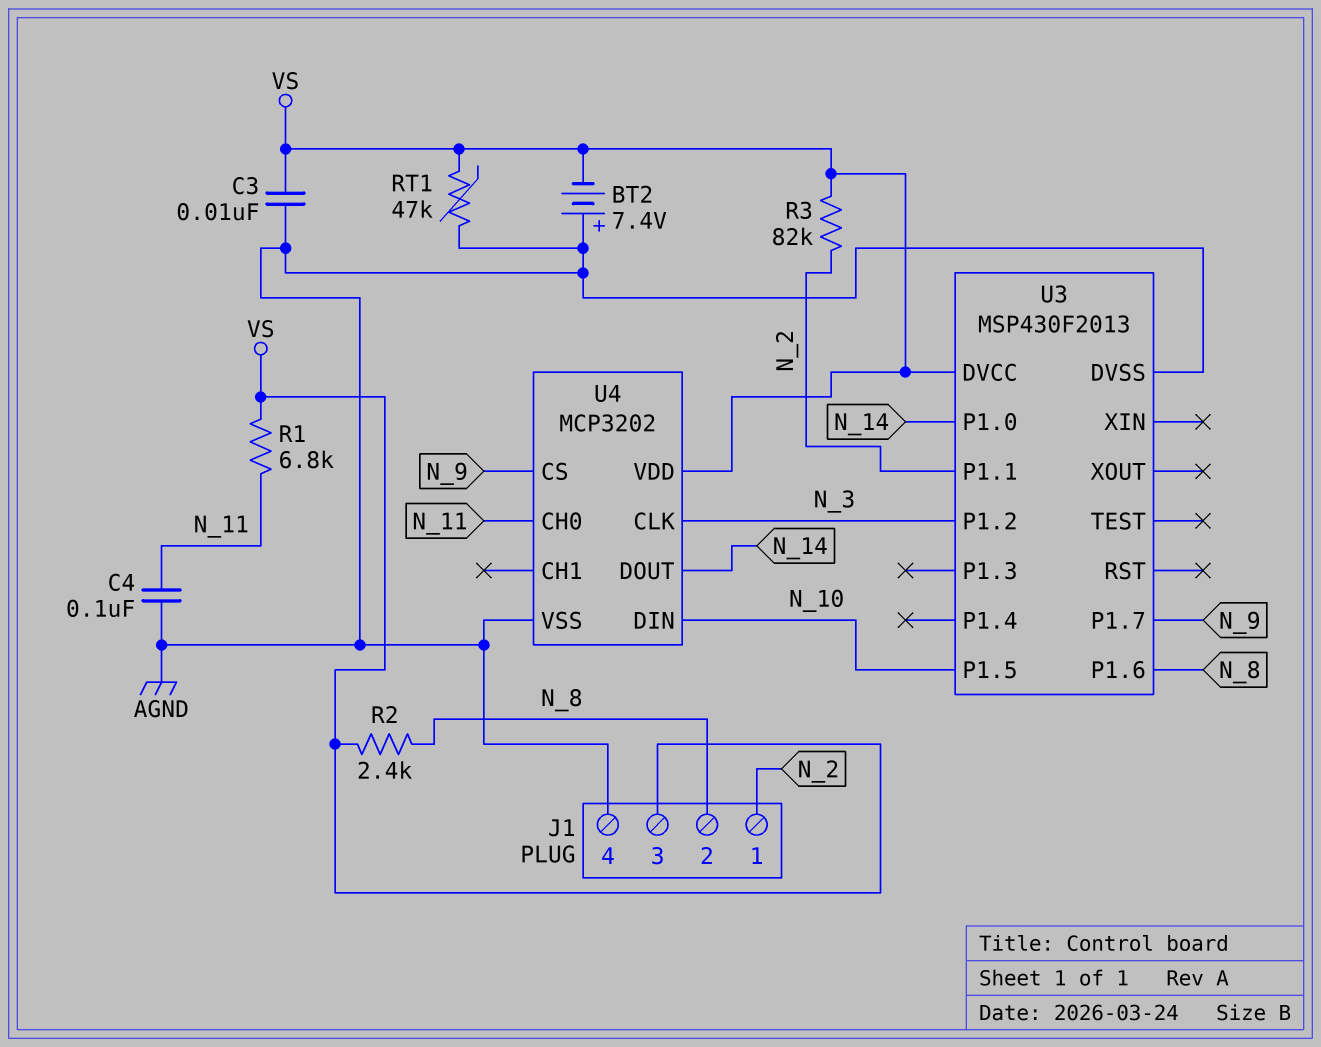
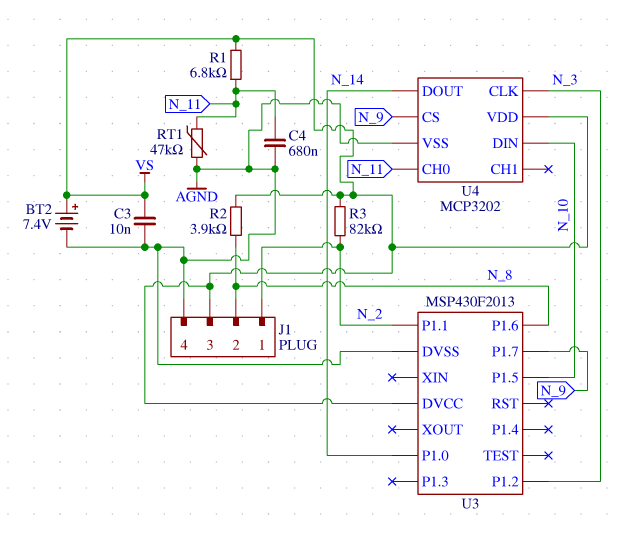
BT2: 7.4V (plus AGND, minus VS) -> 7.4V (plus VS, minus AGND)
C4: 100nF (AGND, N_11) -> 680nF (AGND, N_11)
R2: 2.4k (N_8, VS) -> 3.9k (N_8, VS)
RT1: 47k (AGND, VS) -> 47k (AGND, N_11)

